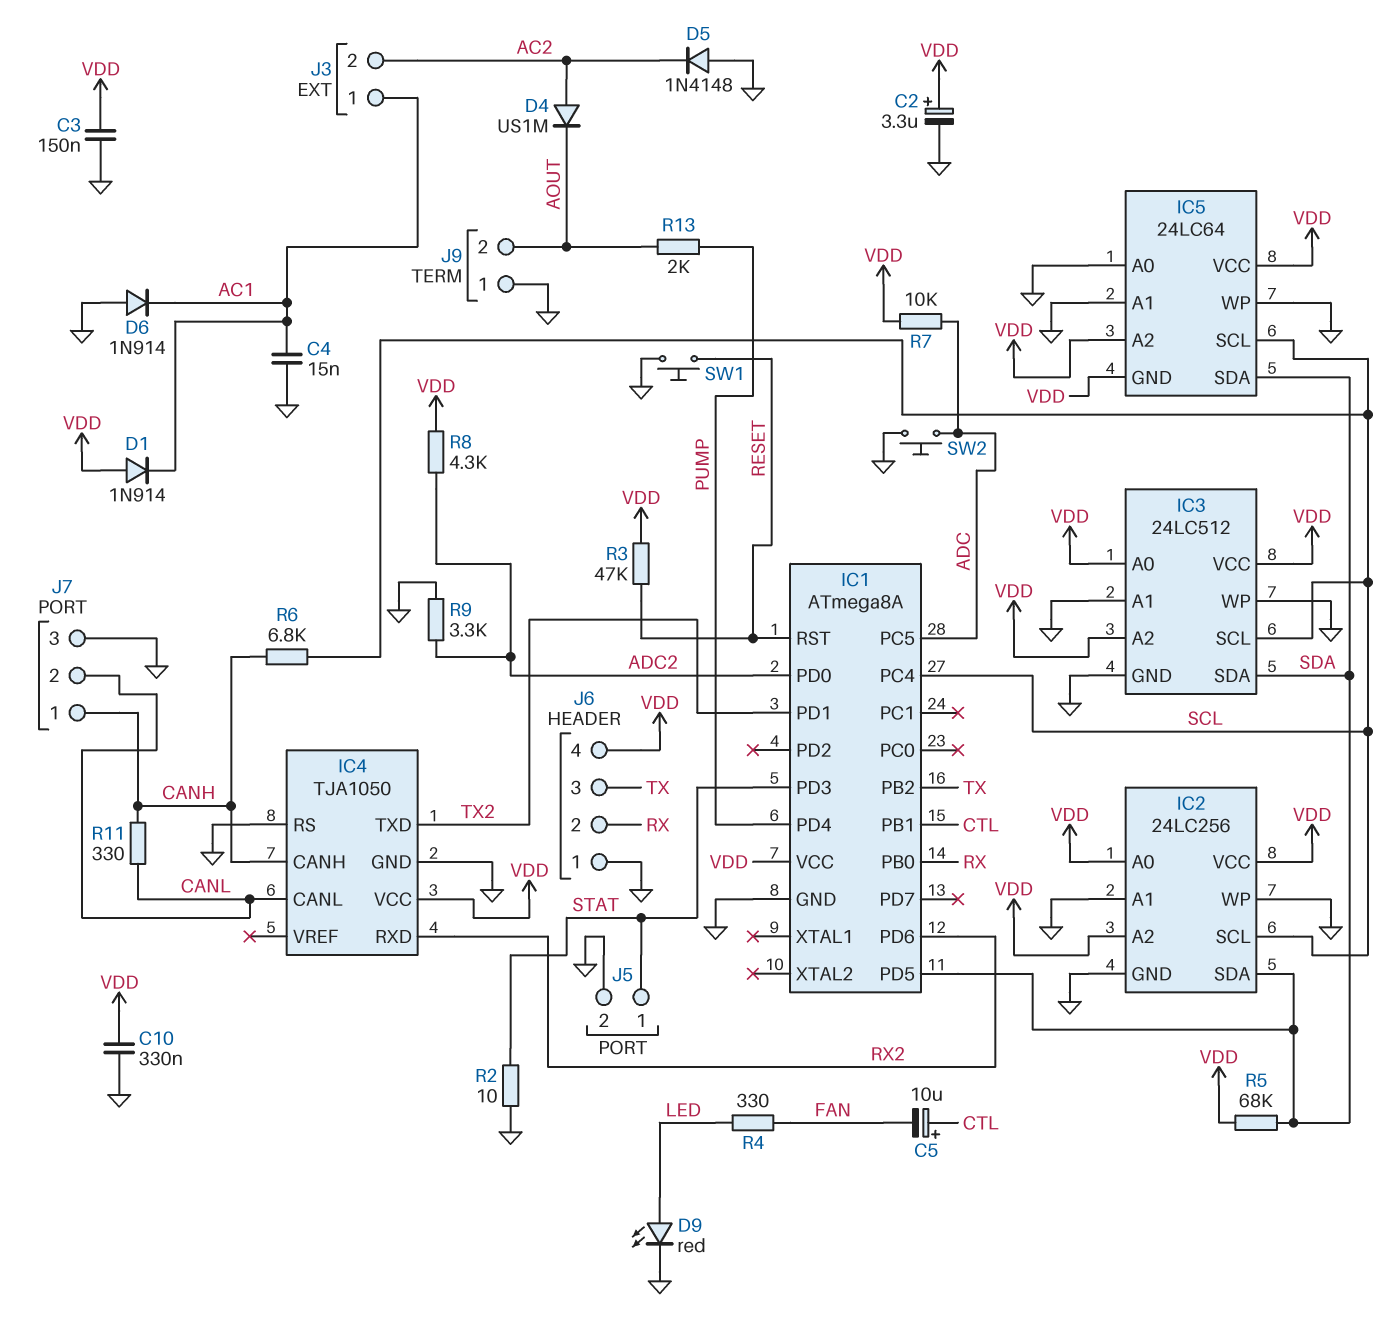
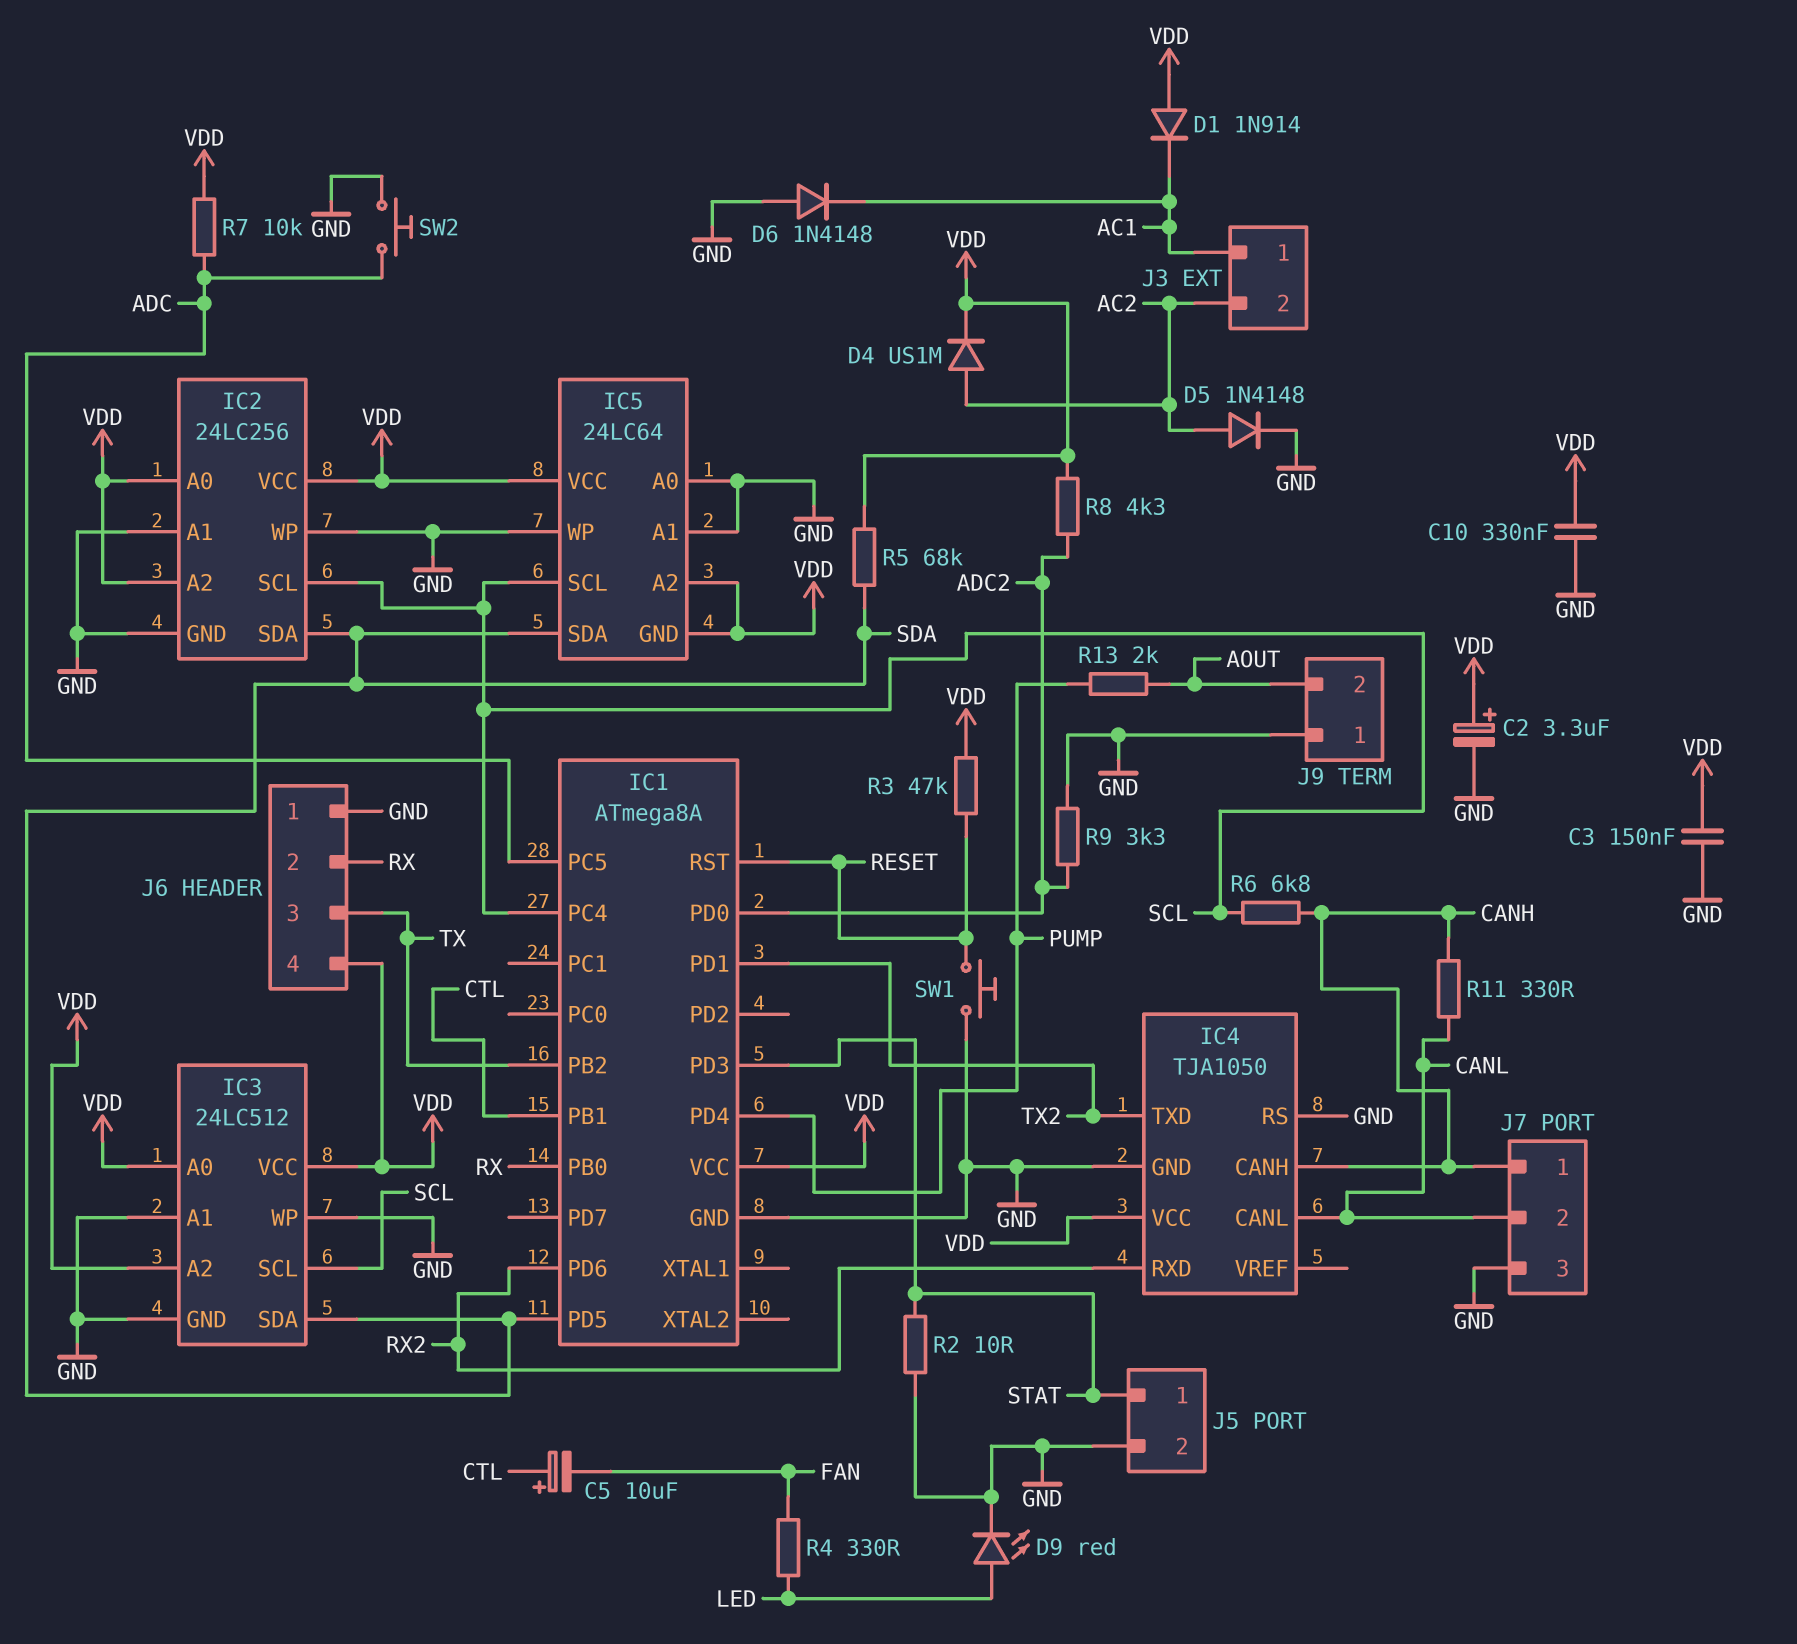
C4: 15nF (AC1, GND) -> none
D4: diode US1M (A AC2, K AOUT) -> diode US1M (A AC2, K VDD)
D5: diode 1N4148 (A GND, K AC2) -> diode 1N4148 (A AC2, K GND)
D6: diode 1N914 (A GND, K AC1) -> diode 1N4148 (A GND, K AC1)

